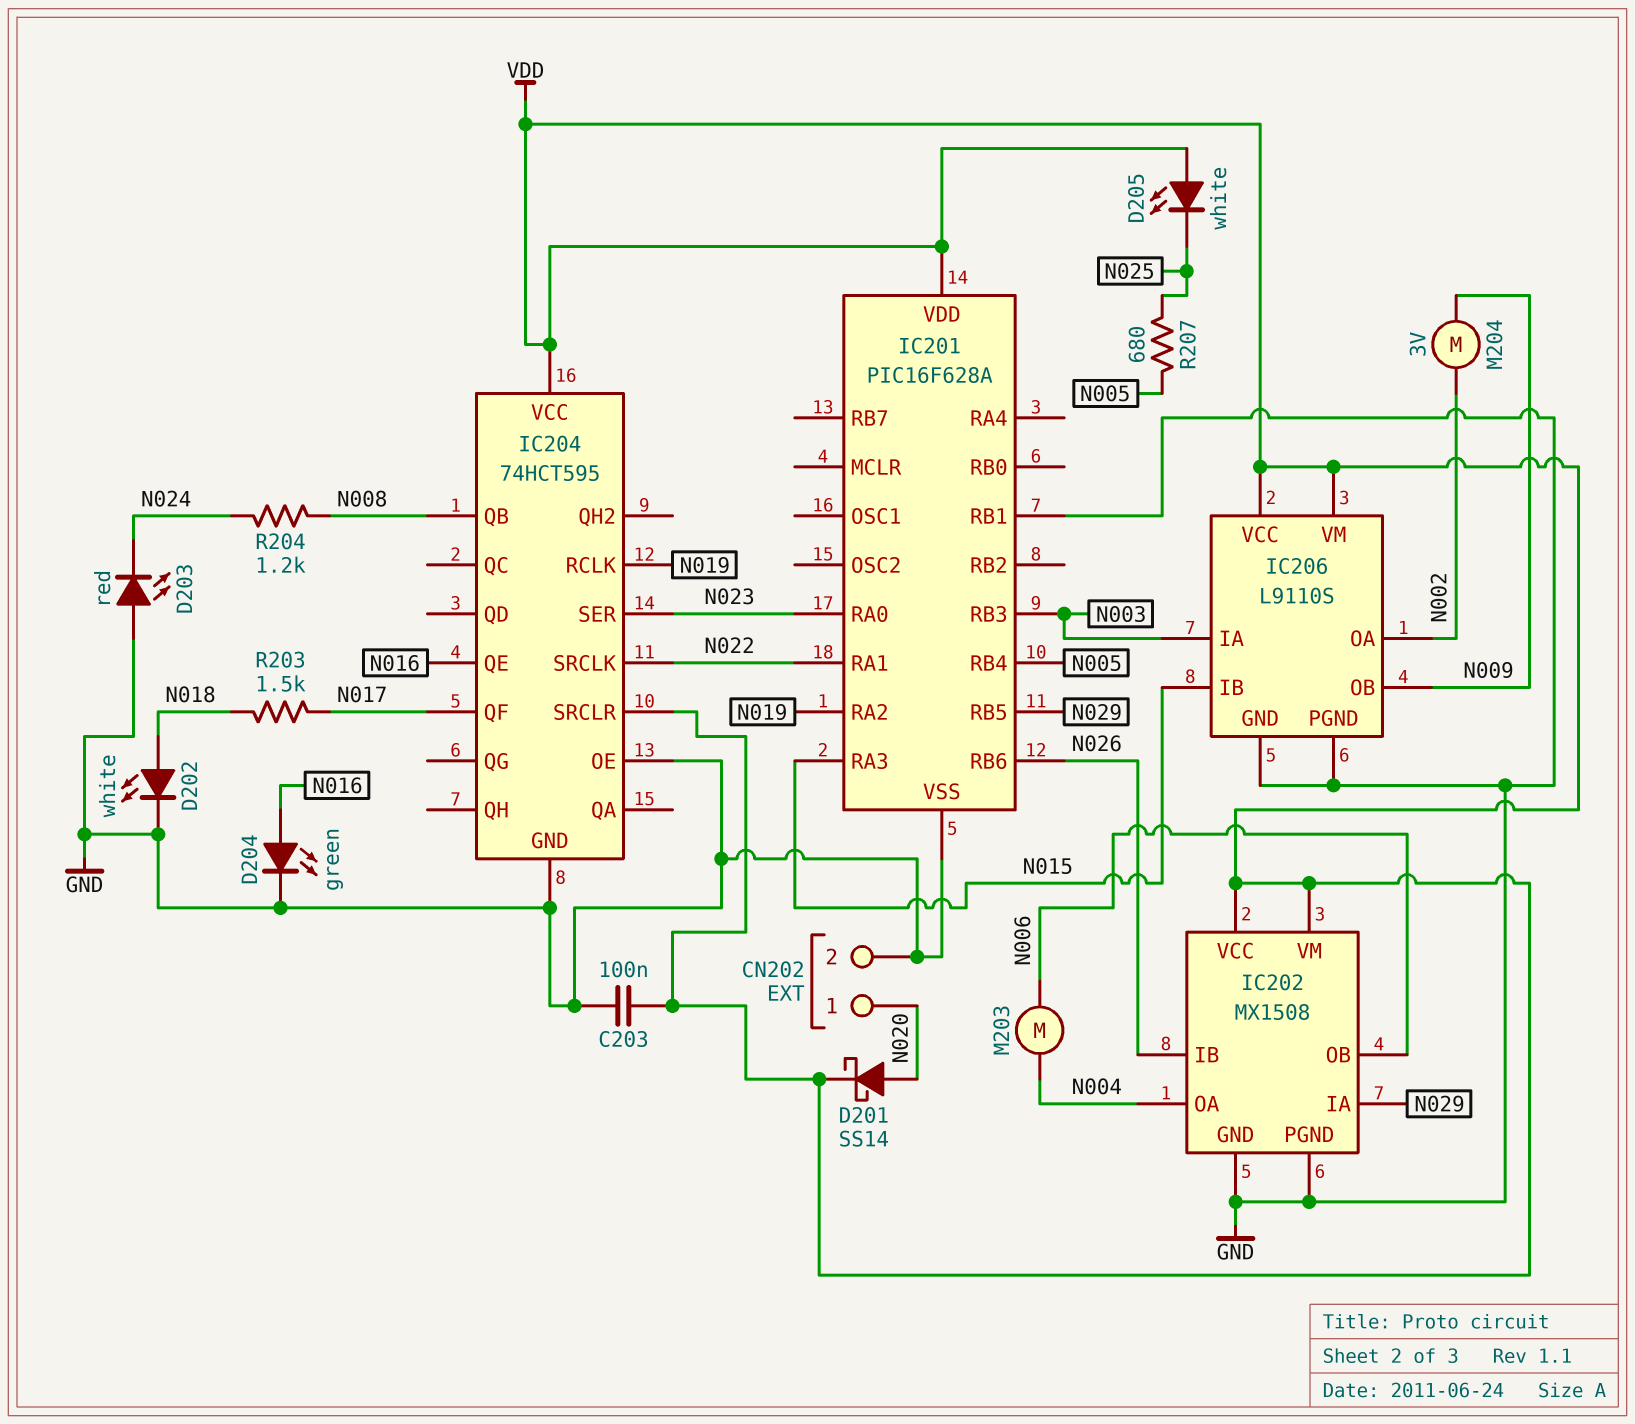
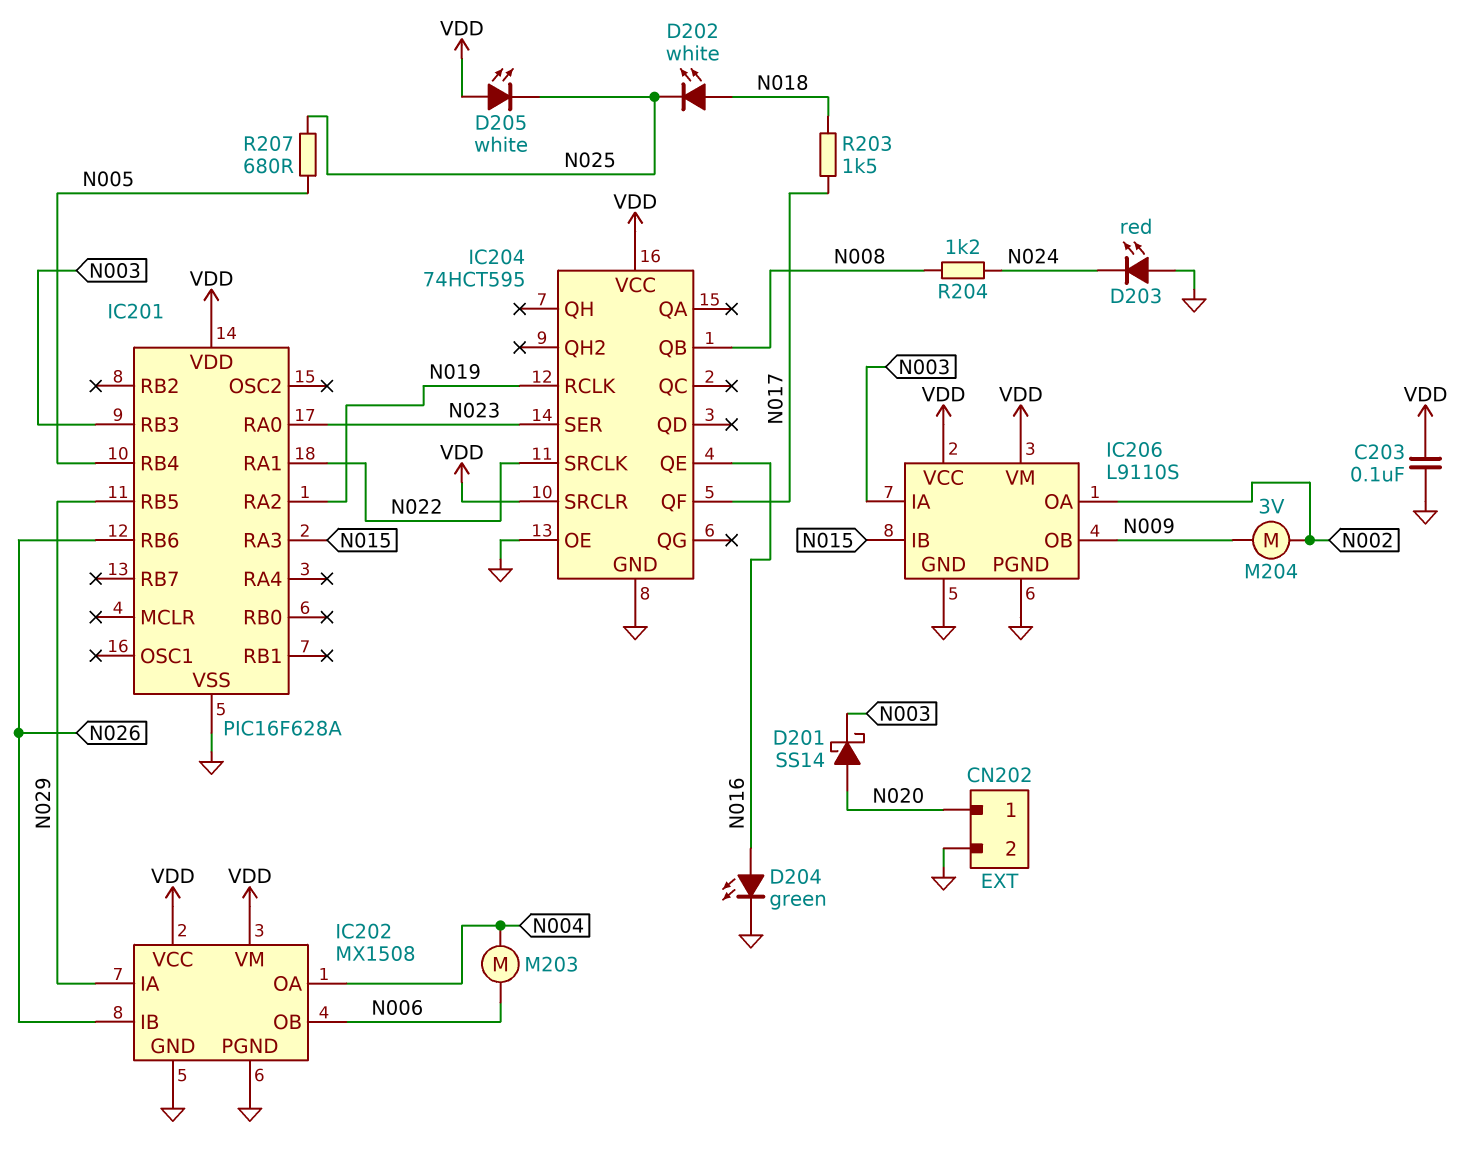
D201: schottky SS14 (A N020, K VDD) -> schottky SS14 (A N020, K N003)
D202: LED white (A N018, K GND) -> LED white (A N018, K N025)
IC201 pin RB1: GND -> none

